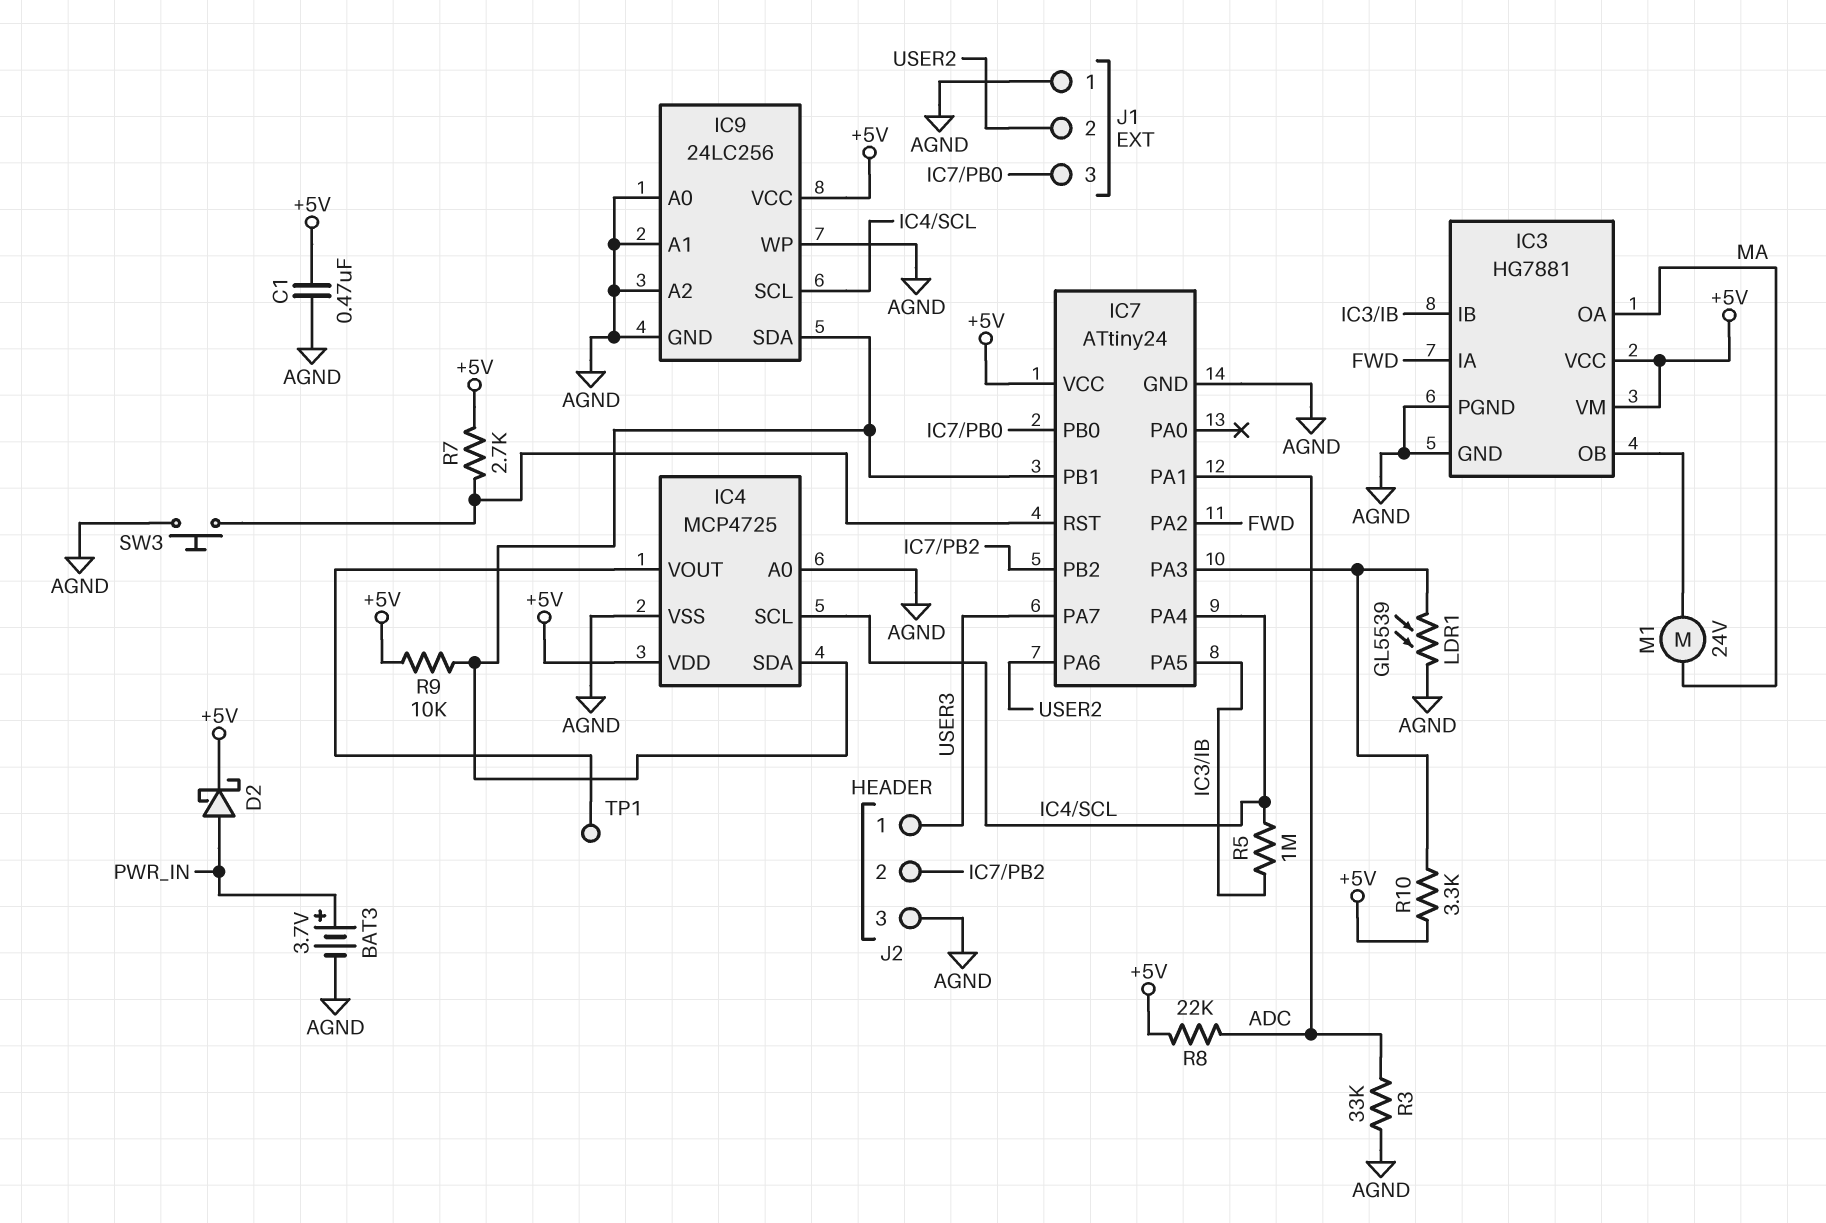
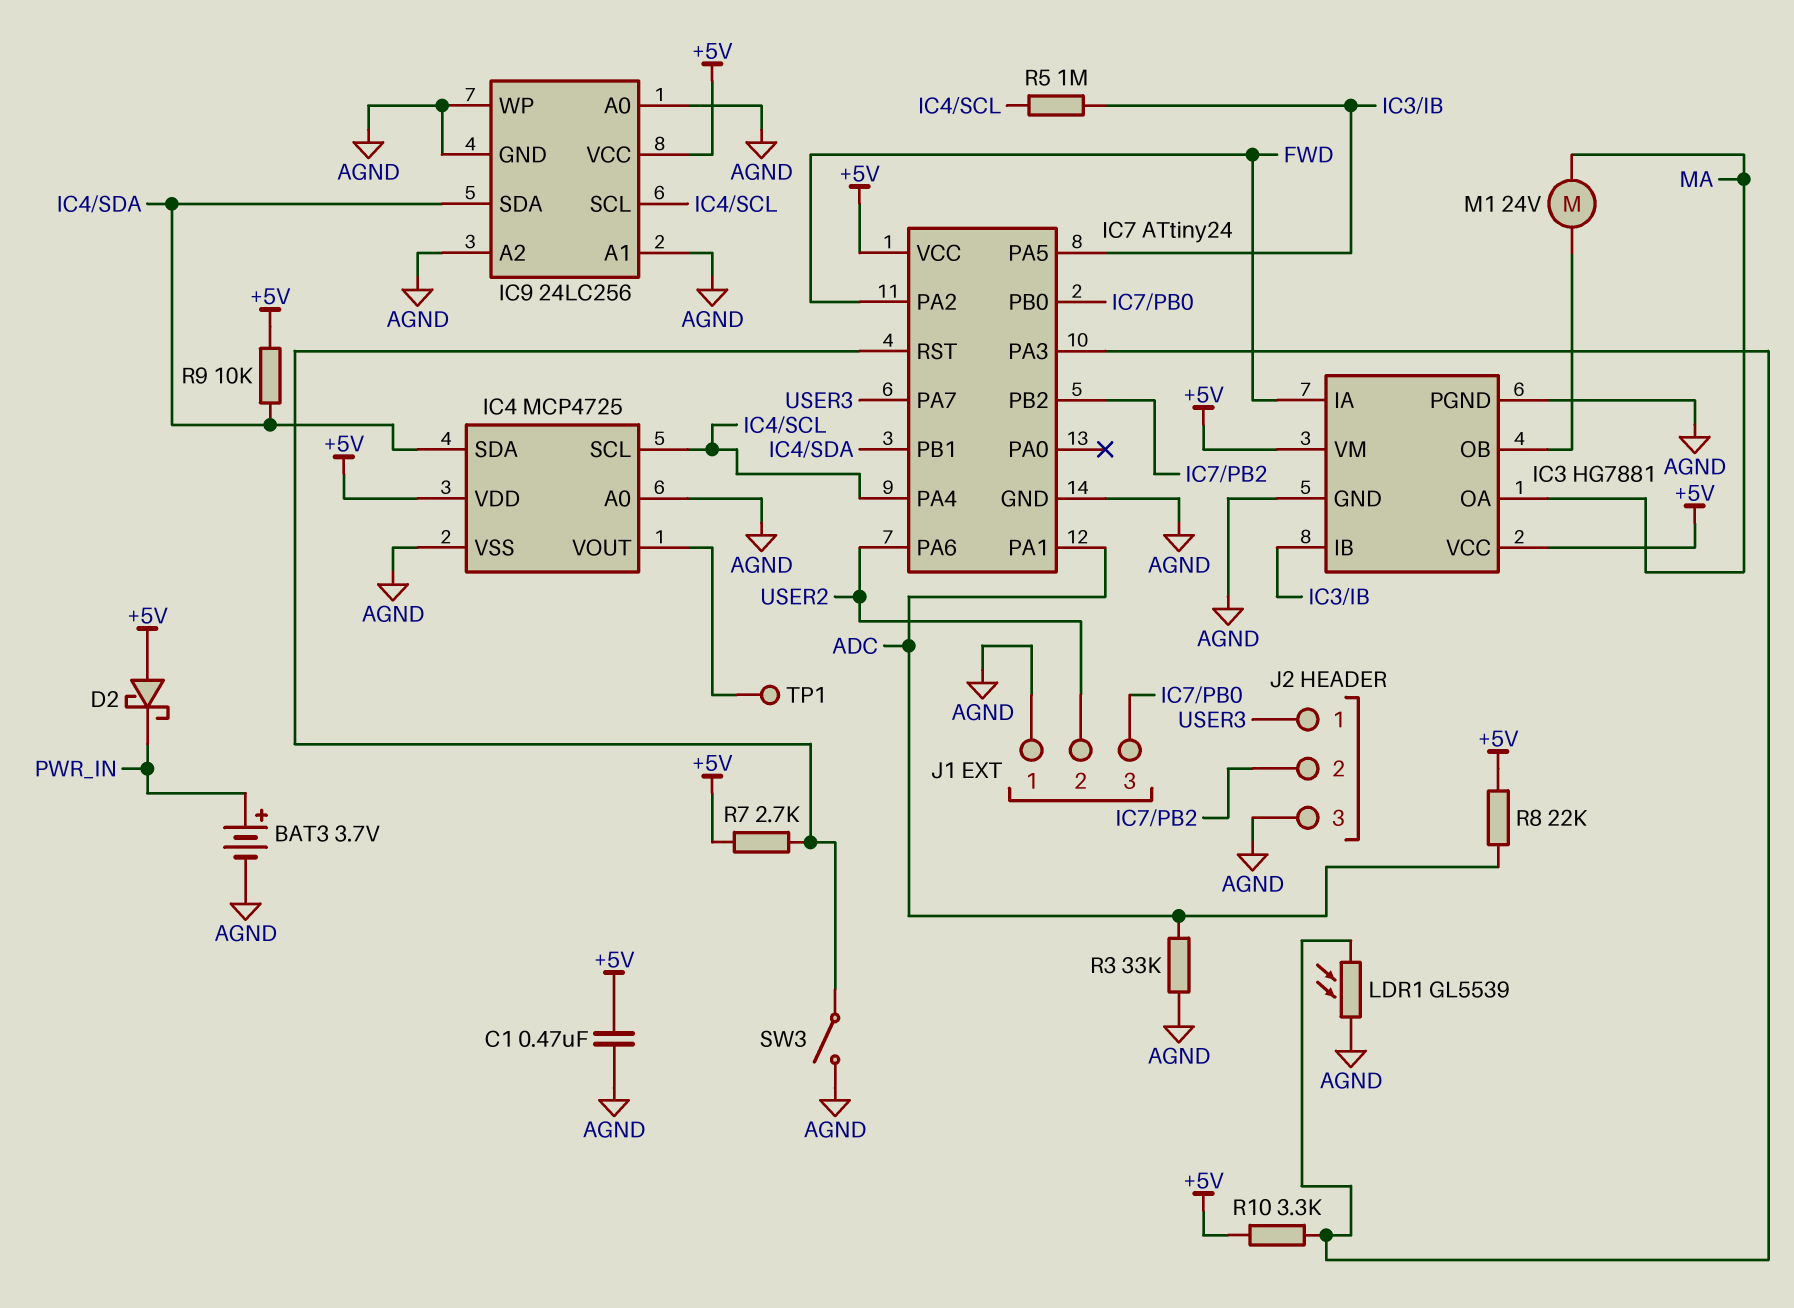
D2: schottky (A PWR_IN, K +5V) -> schottky (A +5V, K PWR_IN)
SW3: button (AGND, IC7/RST) -> switch (AGND, IC7/RST)

